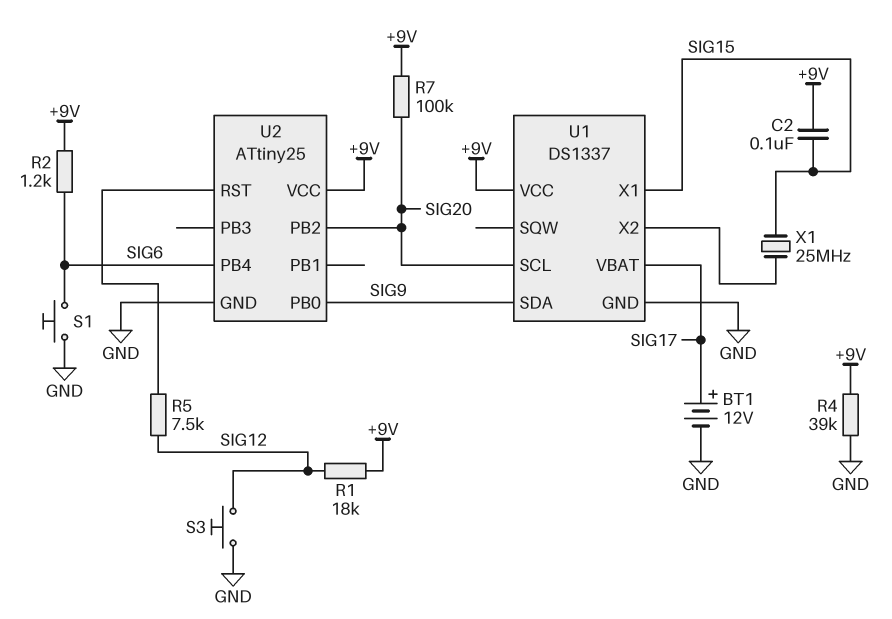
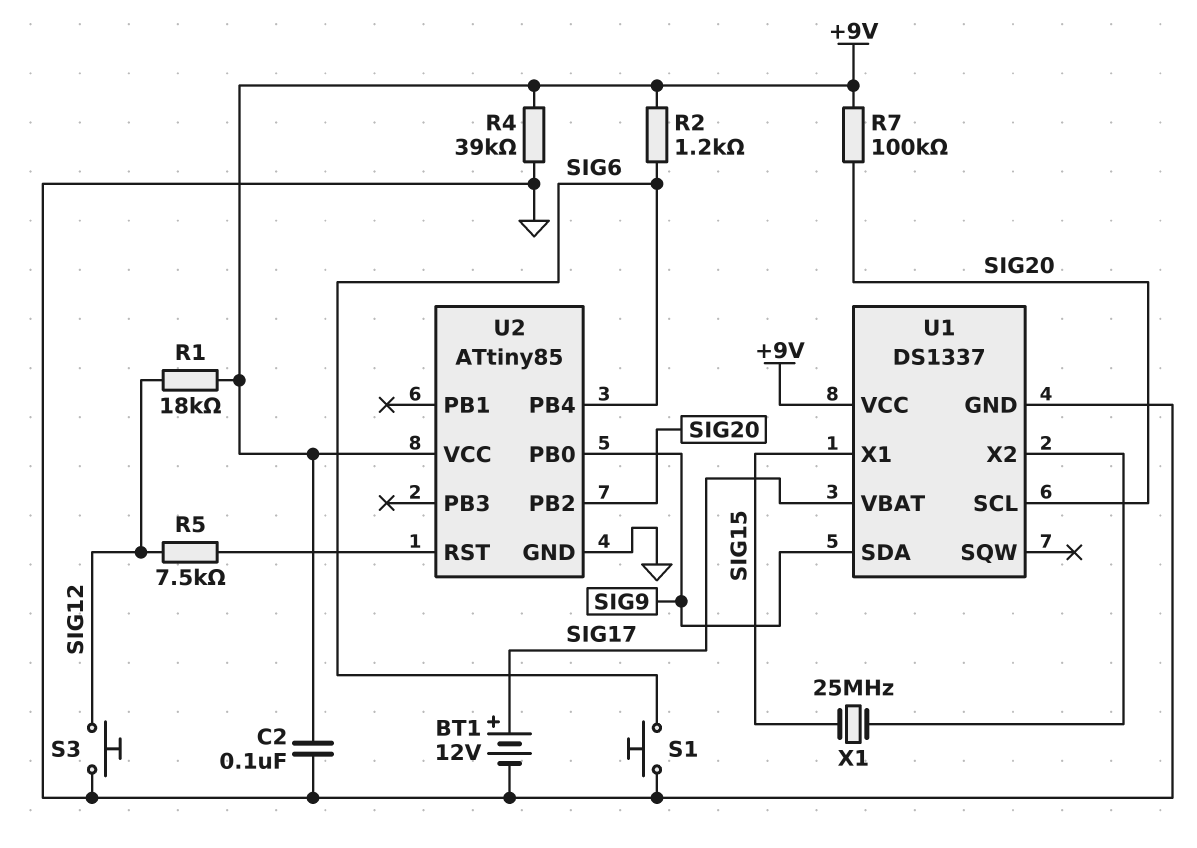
C2: 100nF (+9V, SIG15) -> 100nF (+9V, GND)
U2: ATtiny25 -> ATtiny85

